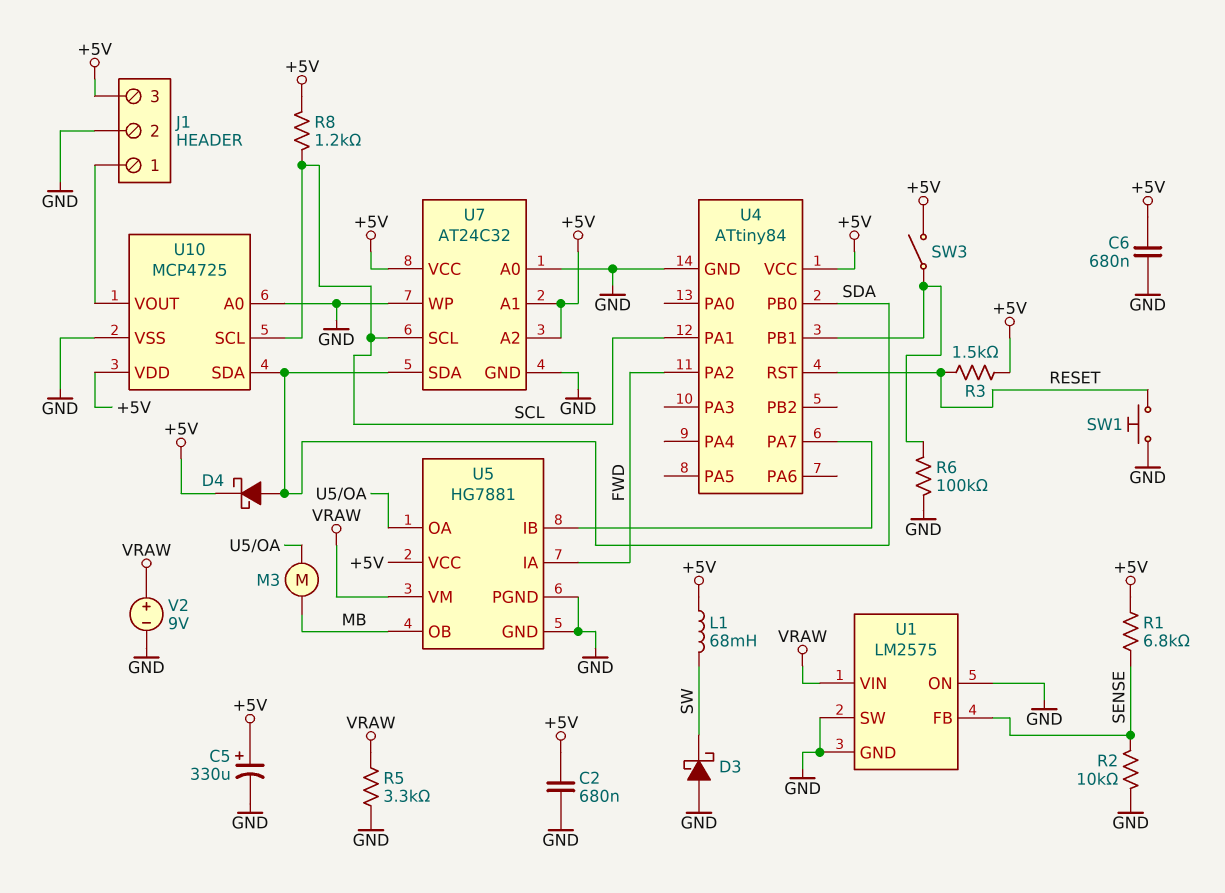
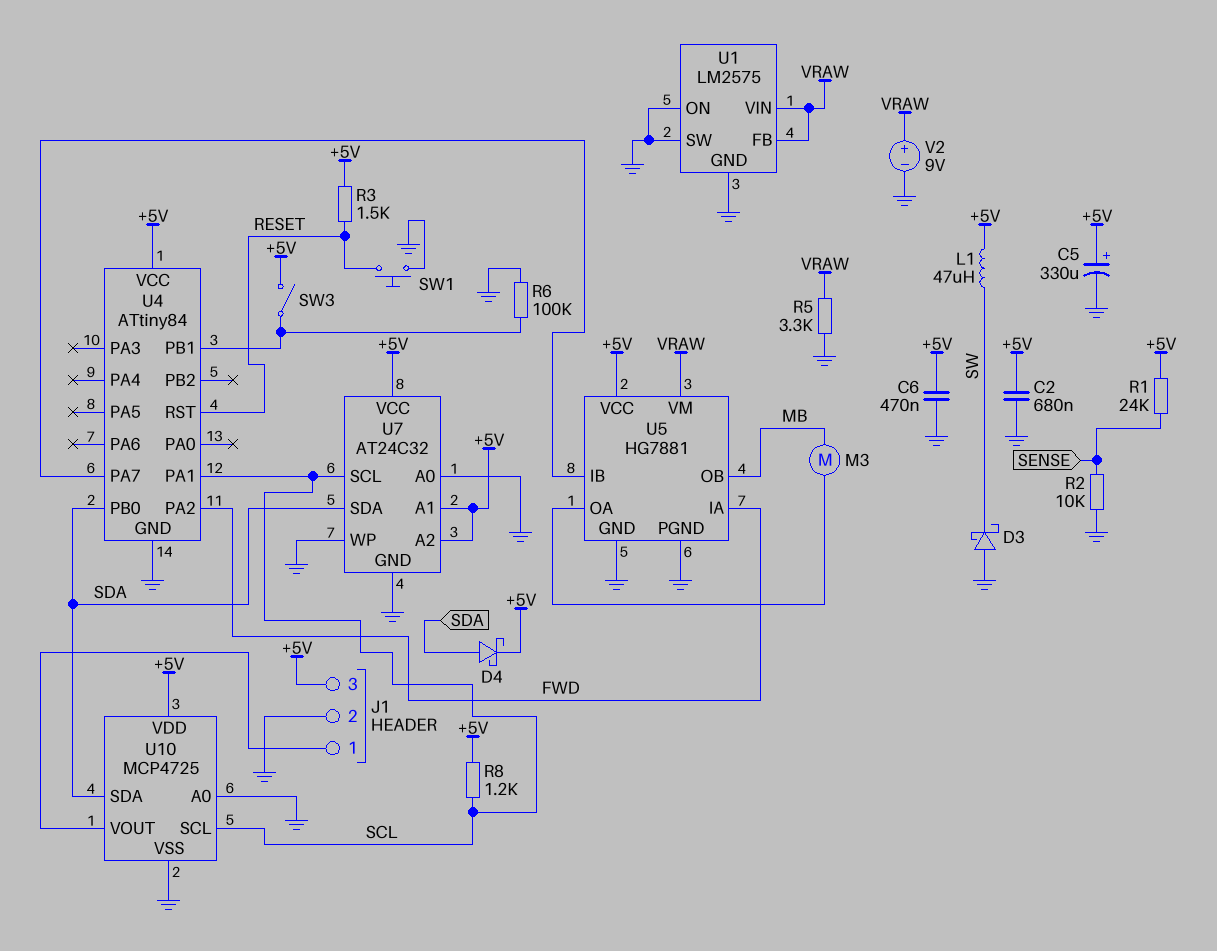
C6: 680nF (+5V, GND) -> 470nF (+5V, GND)
L1: 68mH (+5V, SW) -> 47uH (+5V, SW)
R1: 6.8k (+5V, SENSE) -> 24k (+5V, SENSE)
U1 pin FB: SENSE -> VRAW

